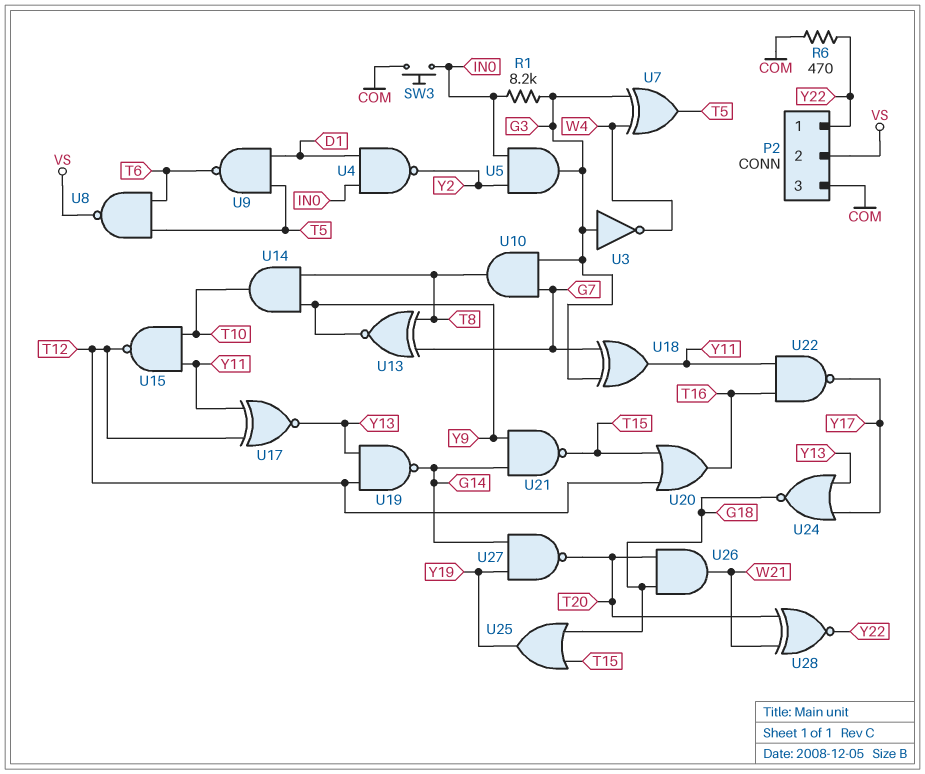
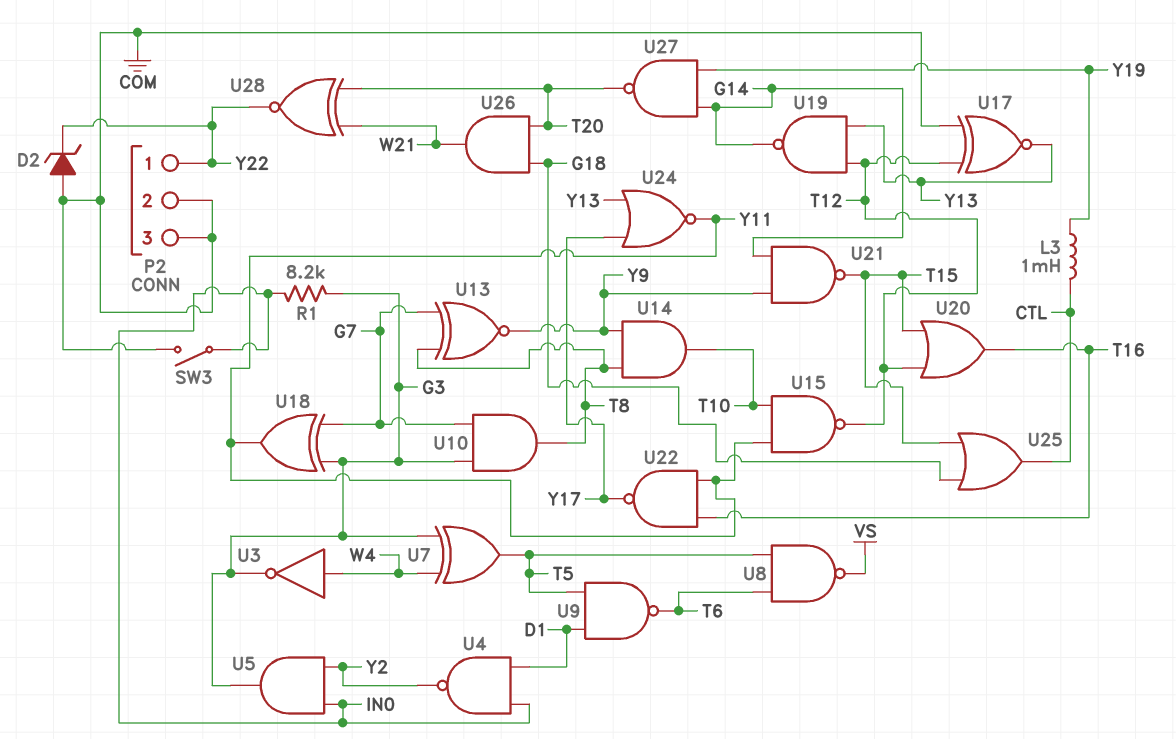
D2: none -> zener (A COM, K Y22)
L3: none -> 1mH (CTL, Y19)
P2 pin 2: VS -> COM
R6: 470 (COM, Y22) -> none
SW3: button (COM, IN0) -> switch (COM, IN0)
U3: NOT (in G3, out W4) -> NOT (in W4, out G3)
U17: XNOR (in T12, in Y11, out Y13) -> XNOR (in COM, in T12, out Y13)
U24: NOR (in Y13, in Y17, out G18) -> NOR (in Y13, in Y17, out Y11)
U25: OR (in G18, in T15, out Y19) -> OR (in G18, in T15, out CTL)

